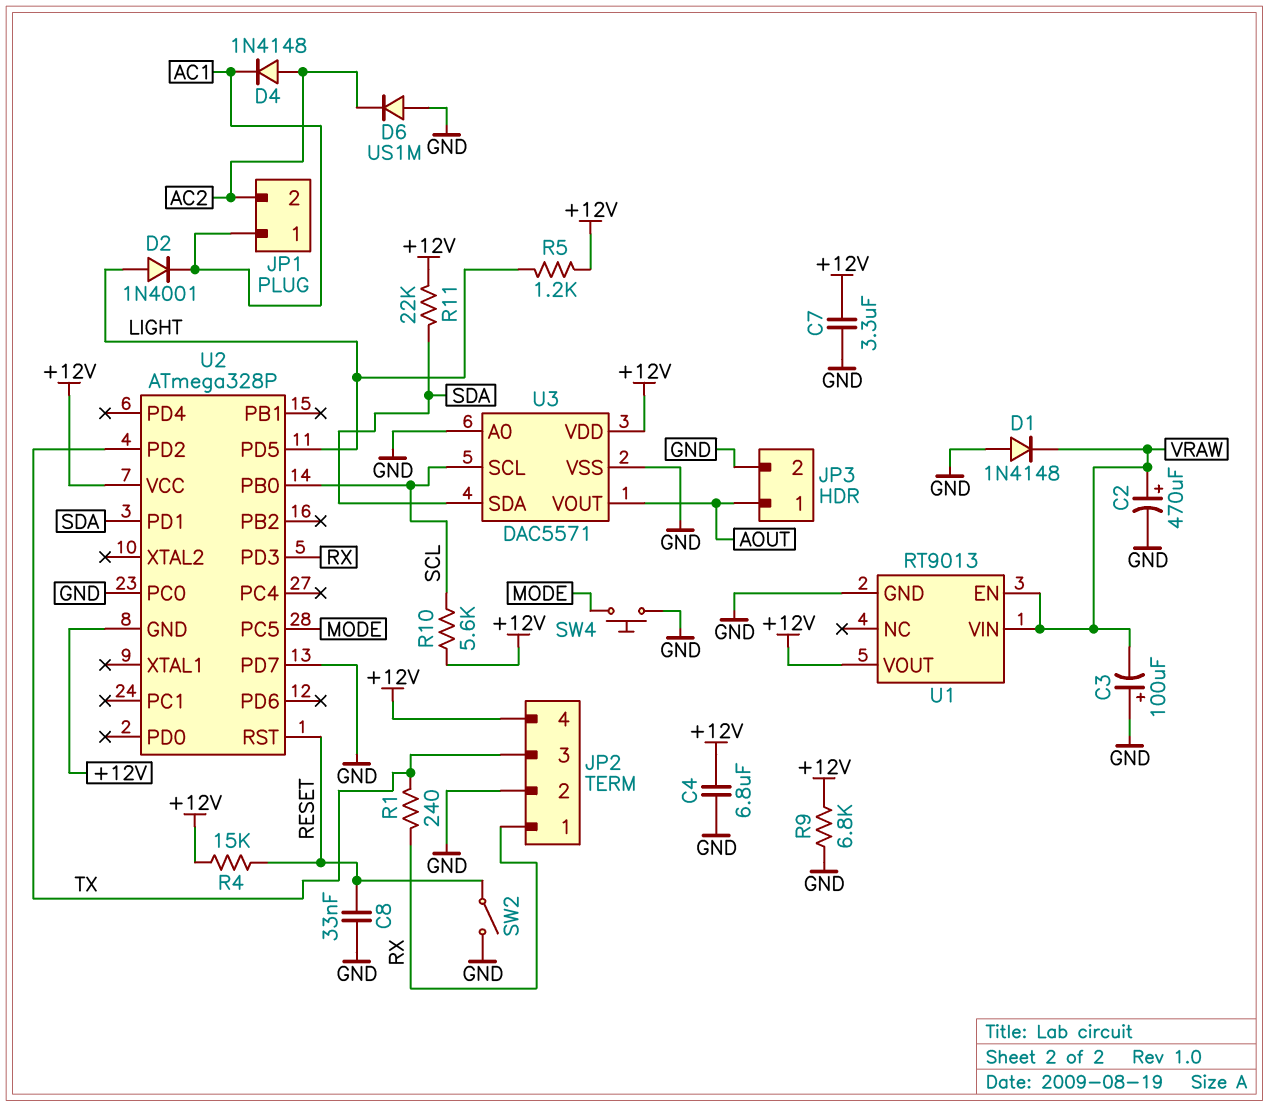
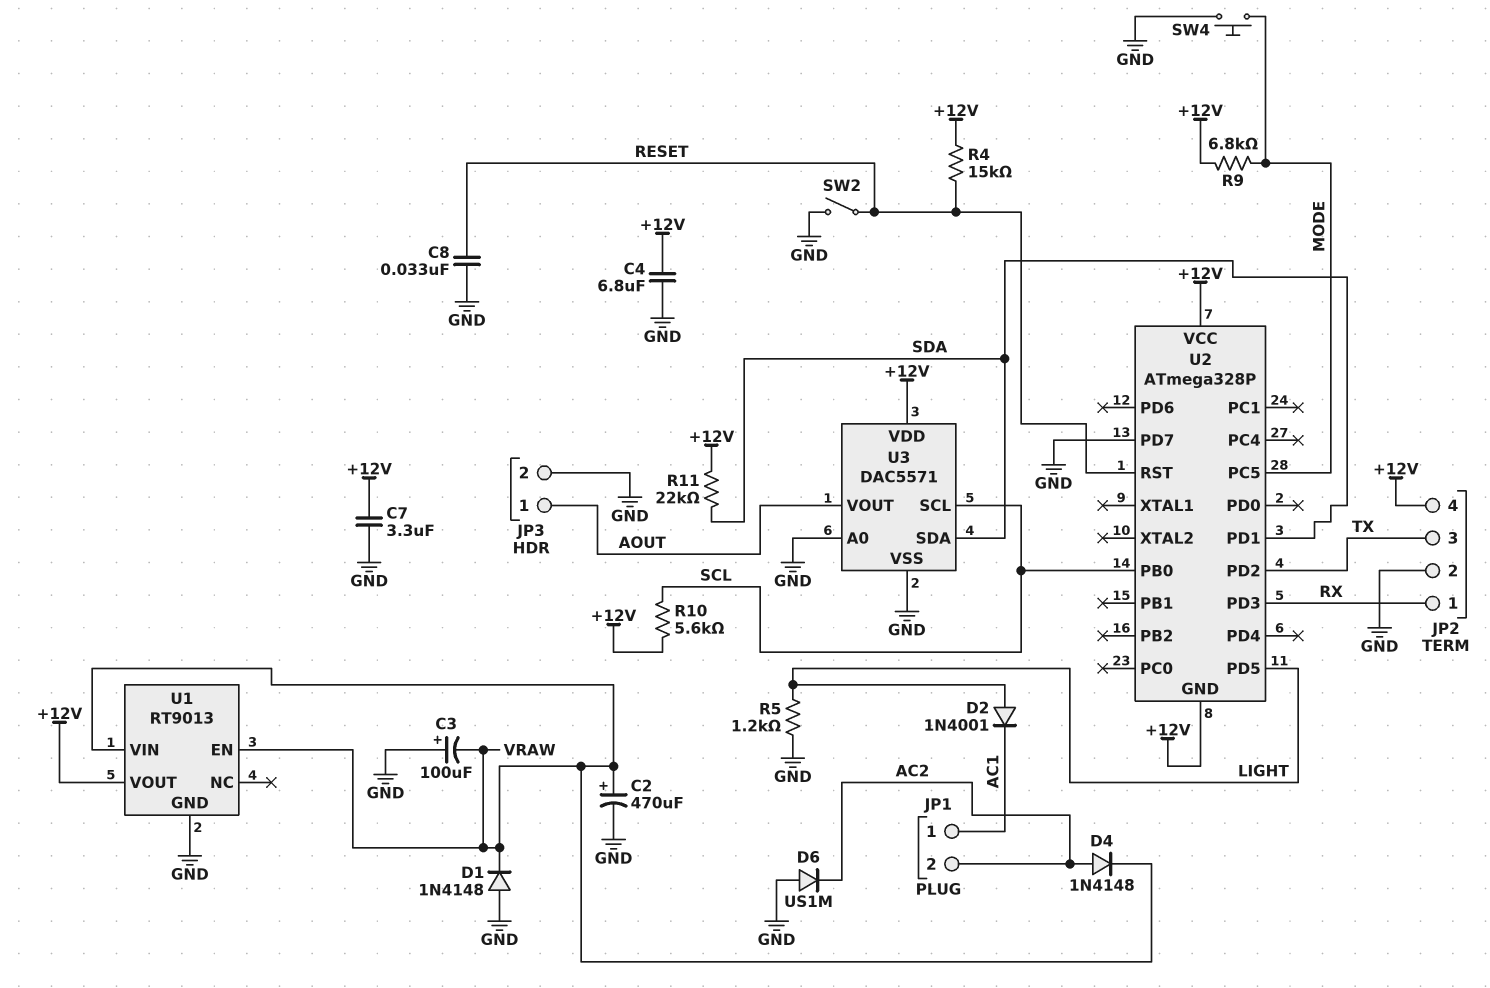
D4: diode 1N4148 (A AC2, K AC1) -> diode 1N4148 (A AC2, K VRAW)
R1: 240 (RX, TX) -> none
R5: 1.2k (+12V, LIGHT) -> 1.2k (GND, LIGHT)
R9: 6.8k (+12V, GND) -> 6.8k (+12V, MODE)
U2 pin PC0: GND -> none

